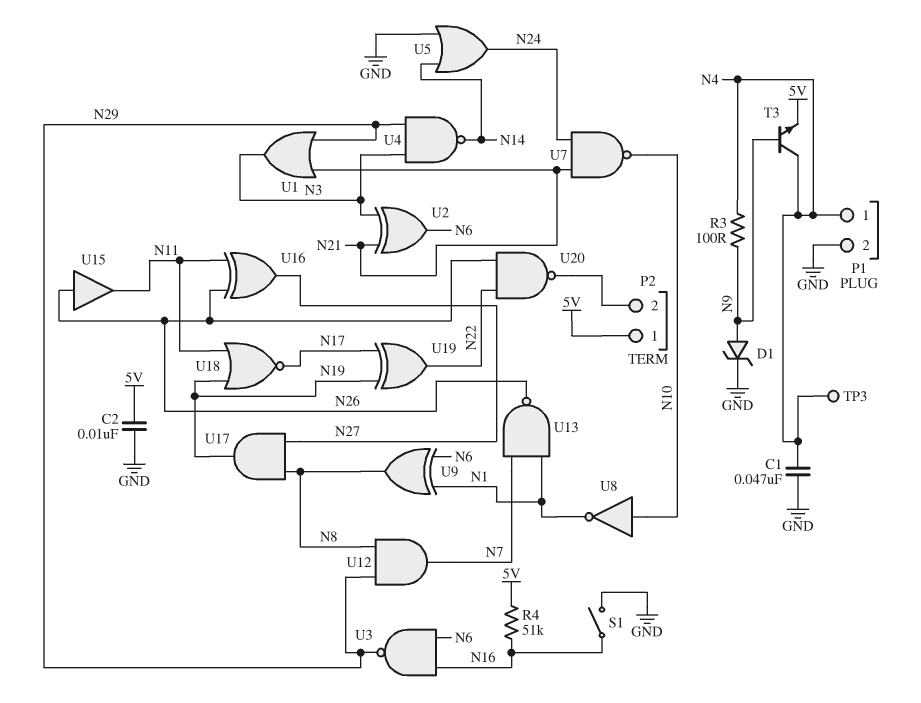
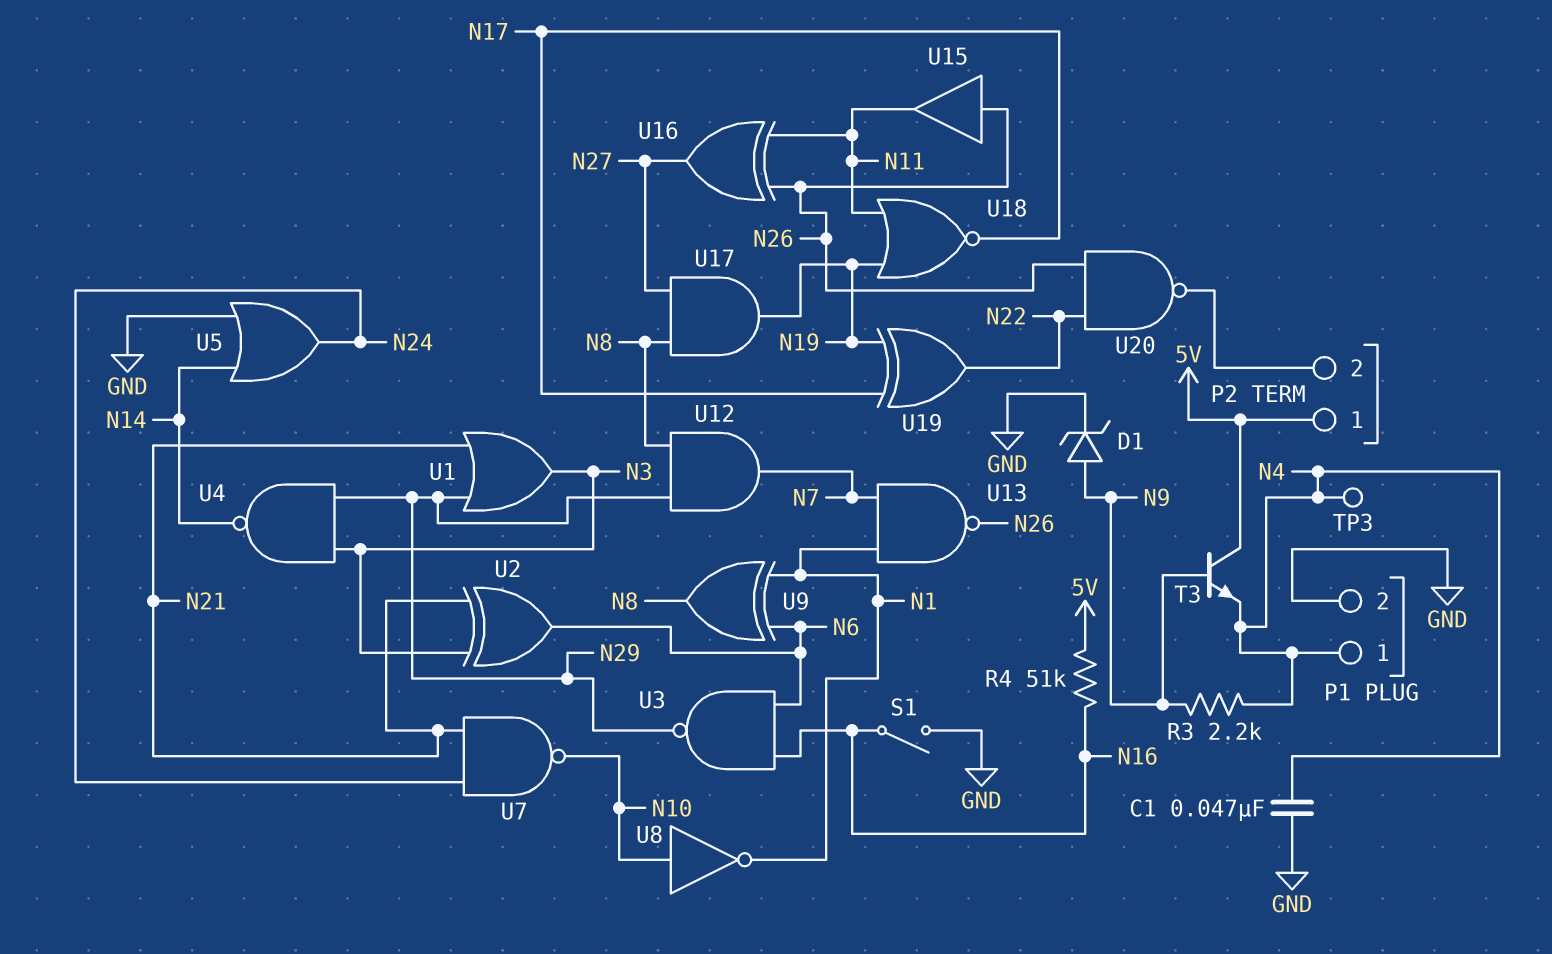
C2: 10nF (5V, GND) -> none
R3: 100 (N4, N9) -> 2.2k (N4, N9)
T3: NPN (B N9, C N4, E 5V) -> NPN (B N9, C 5V, E N4)

